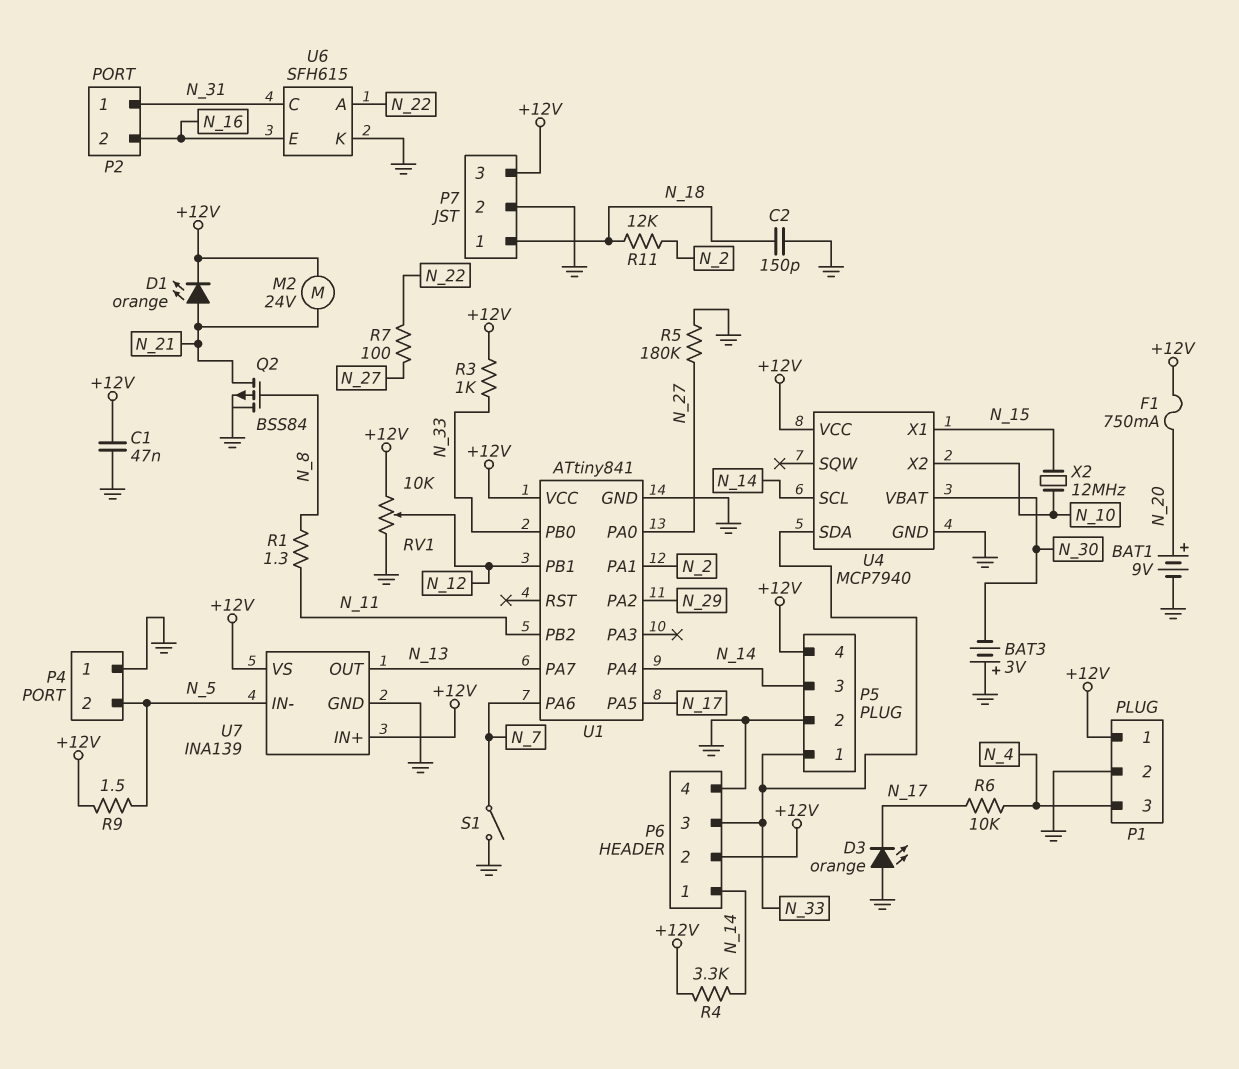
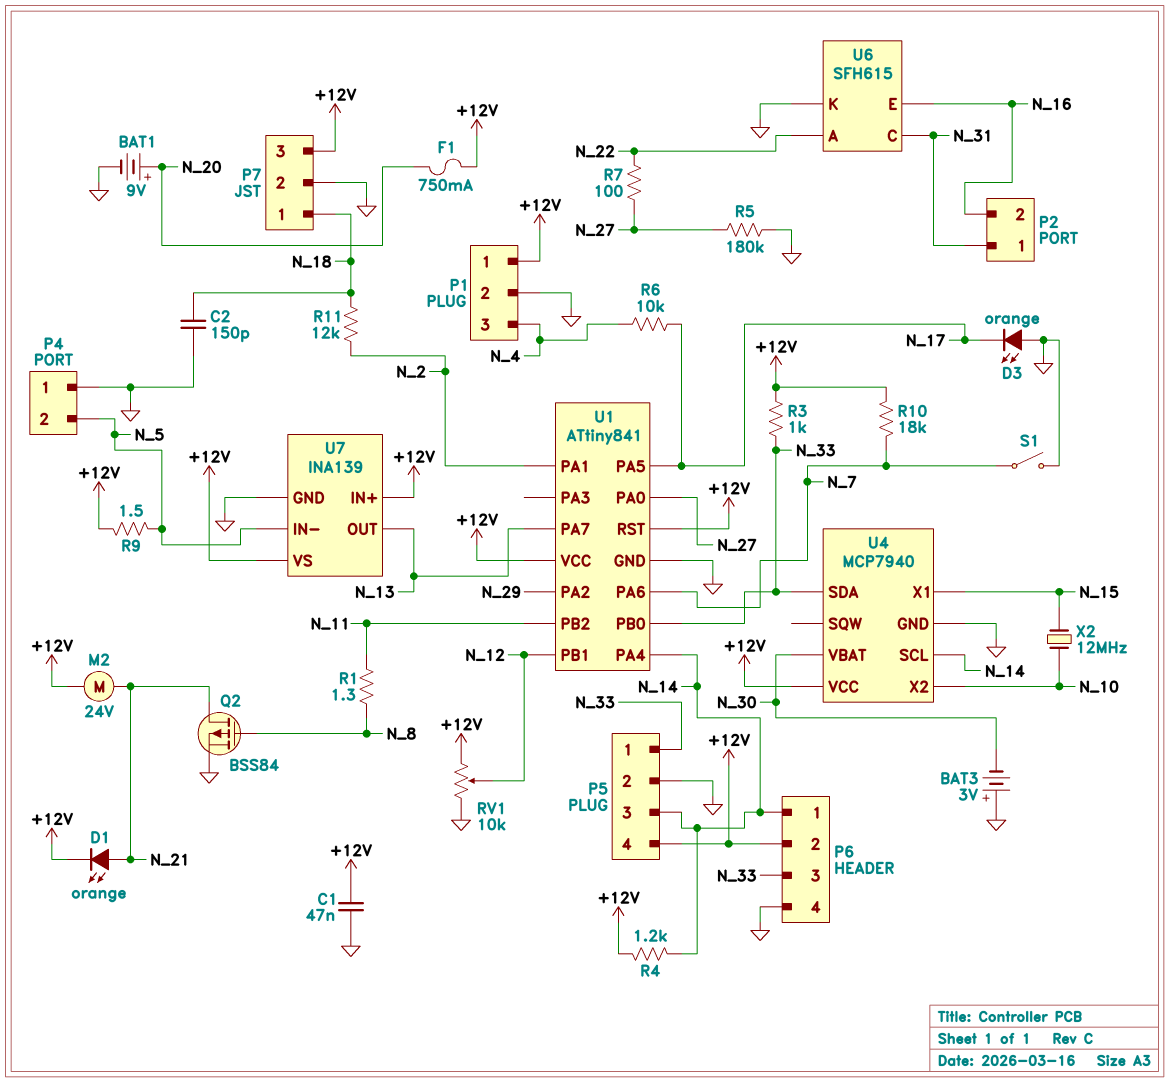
R4: 3.3k (+12V, N_14) -> 1.2k (+12V, N_14)
R10: none -> 18k (+12V, N_7)
U1 pin RST: none -> +12V

